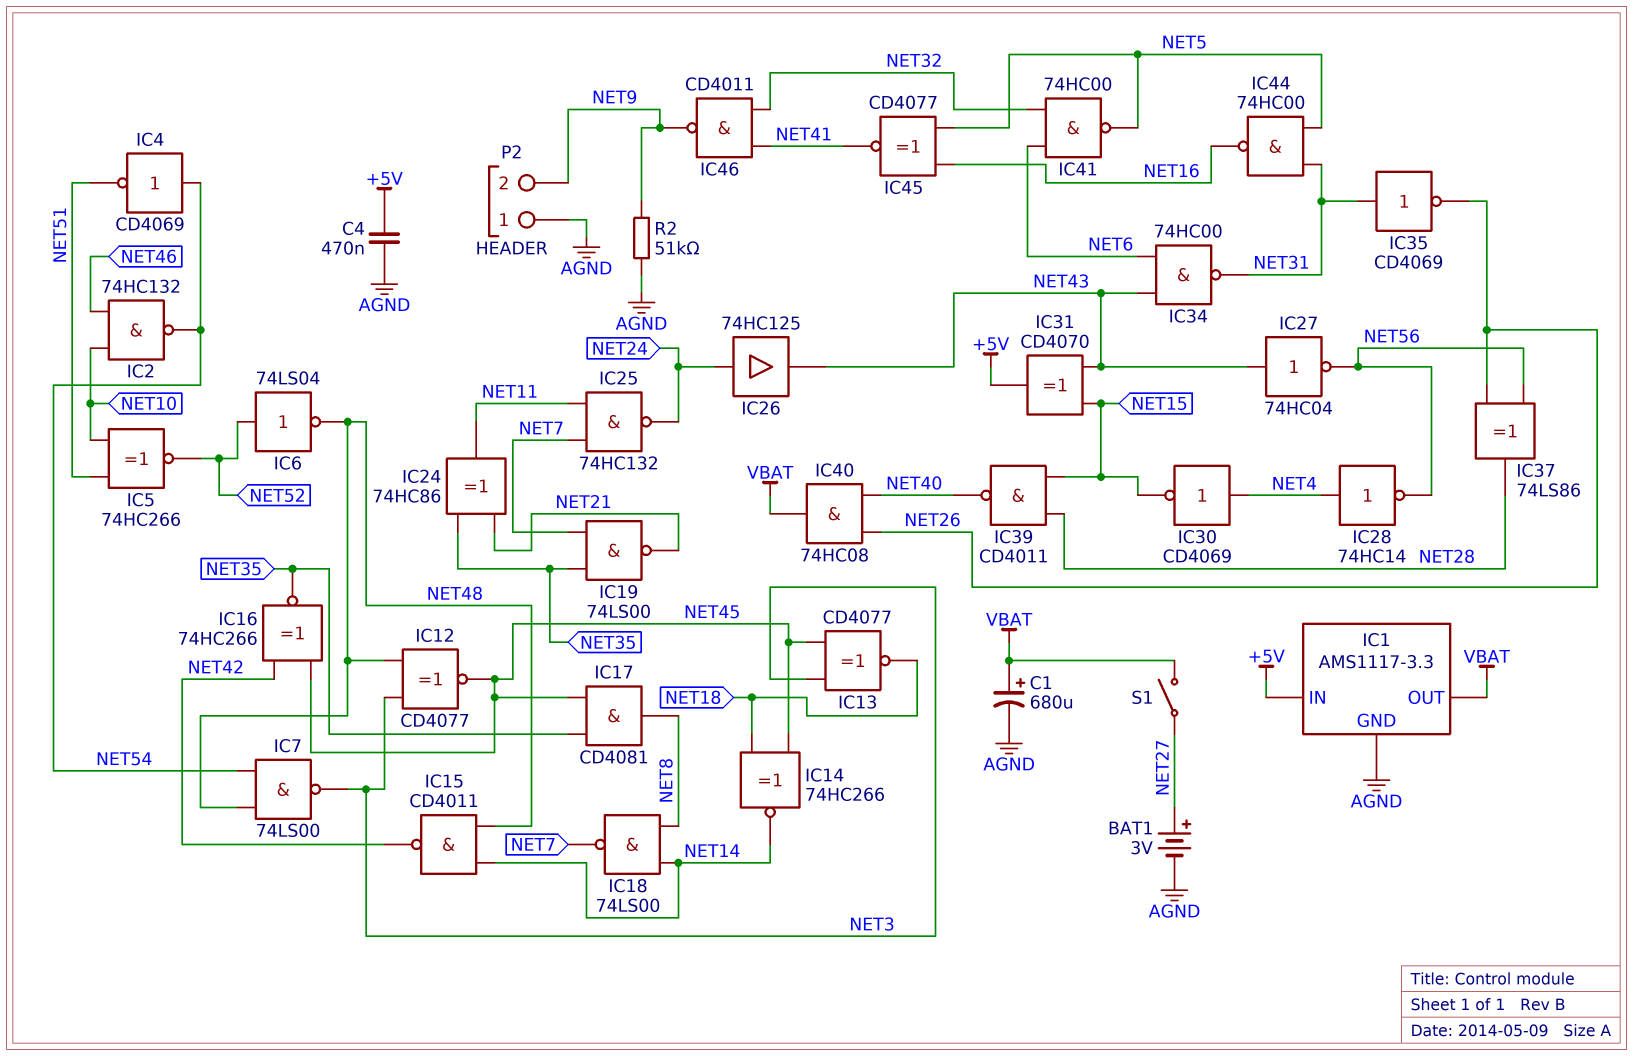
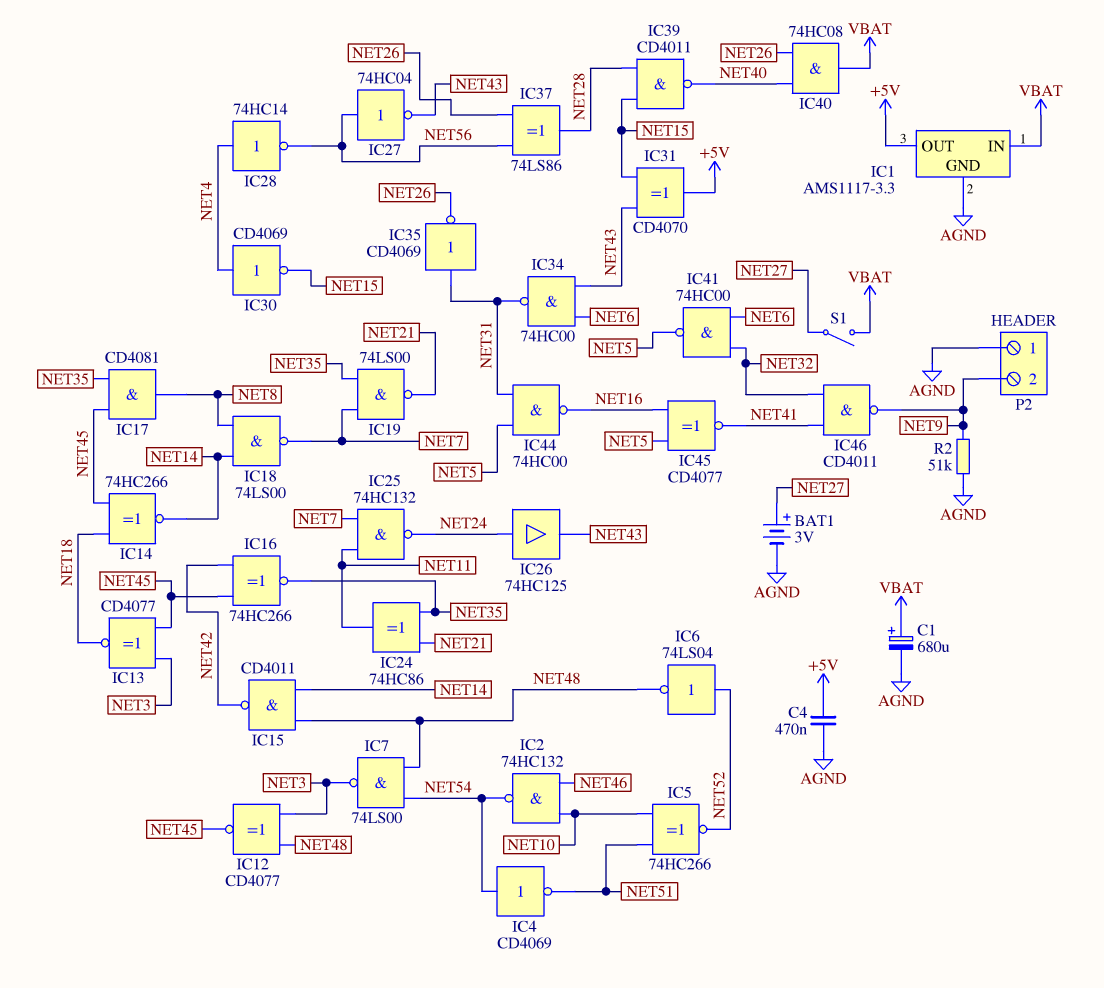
IC1 pin IN: +5V -> VBAT
IC1 pin OUT: VBAT -> +5V
IC27: NOT 74HC04 (in NET43, out NET56) -> NOT 74HC04 (in NET56, out NET43)

